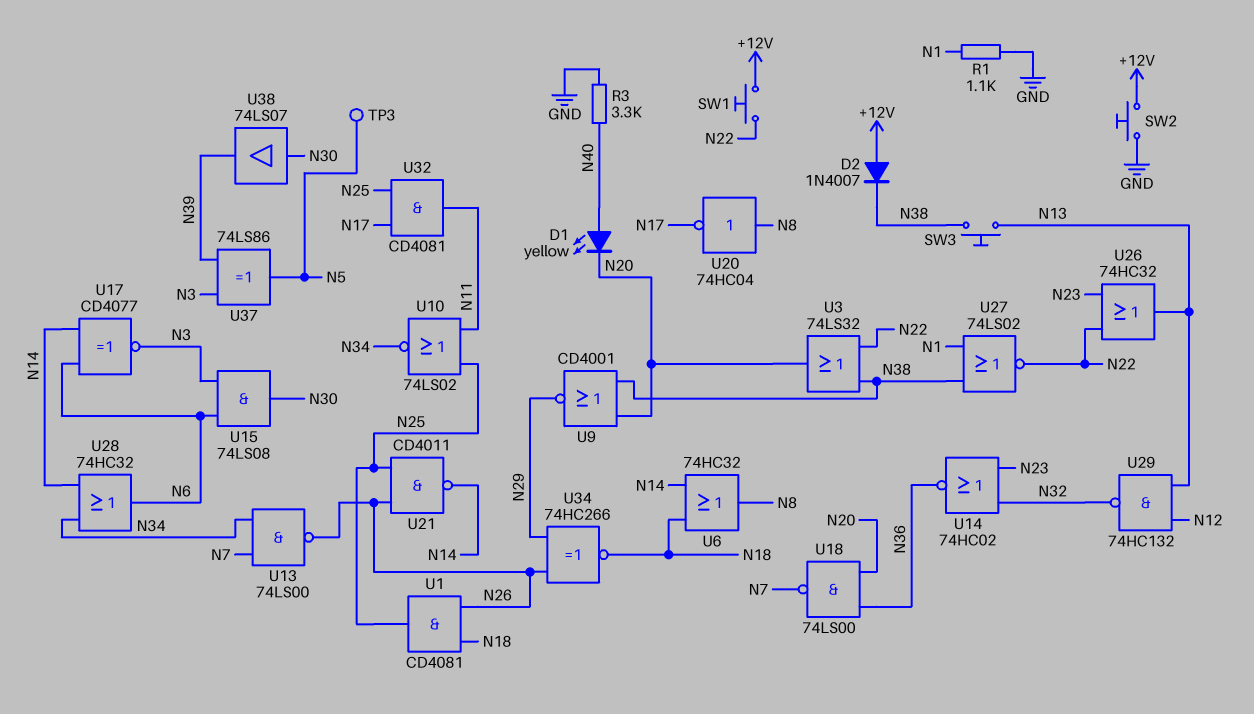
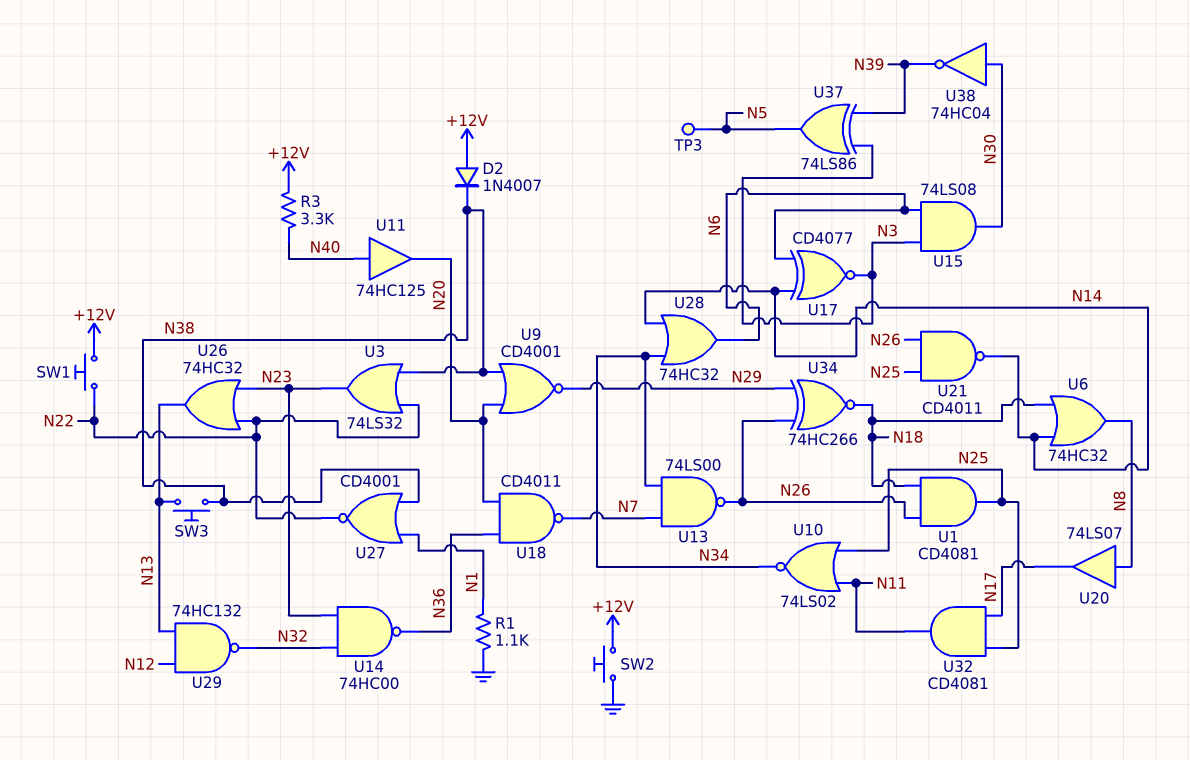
D1: LED yellow (A N40, K N20) -> none
R3: 3.3k (GND, N40) -> 3.3k (+12V, N40)
U3: OR 74LS32 (in N22, in N38, out N20) -> OR 74LS32 (in N22, in N38, out N23)
U11: none -> buffer 74HC125 (in N40, out N20)
U14: NOR 74HC02 (in N23, in N32, out N36) -> NAND 74HC00 (in N23, in N32, out N36)
U18: NAND 74LS00 (in N20, in N36, out N7) -> NAND CD4011 (in N20, in N36, out N7)
U20: NOT 74HC04 (in N8, out N17) -> buffer 74LS07 (in N8, out N17)
U27: NOR 74LS02 (in N1, in N38, out N22) -> NOR CD4001 (in N1, in N38, out N22)
U38: buffer 74LS07 (in N30, out N39) -> NOT 74HC04 (in N30, out N39)

